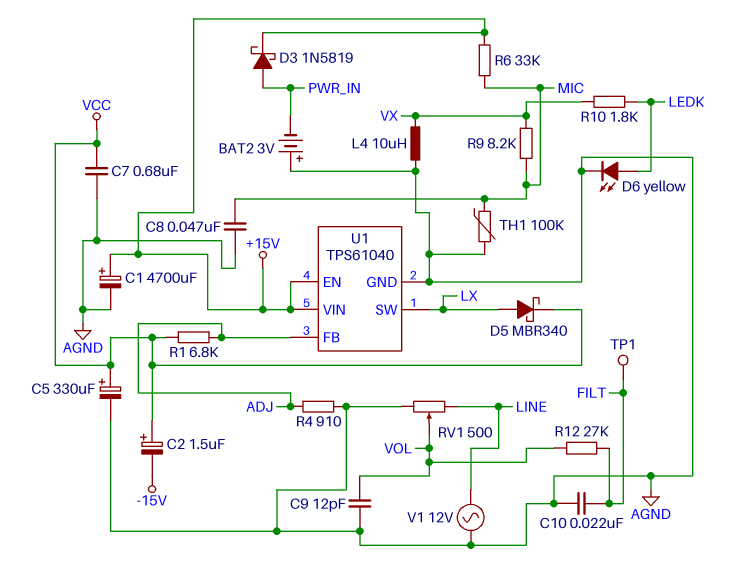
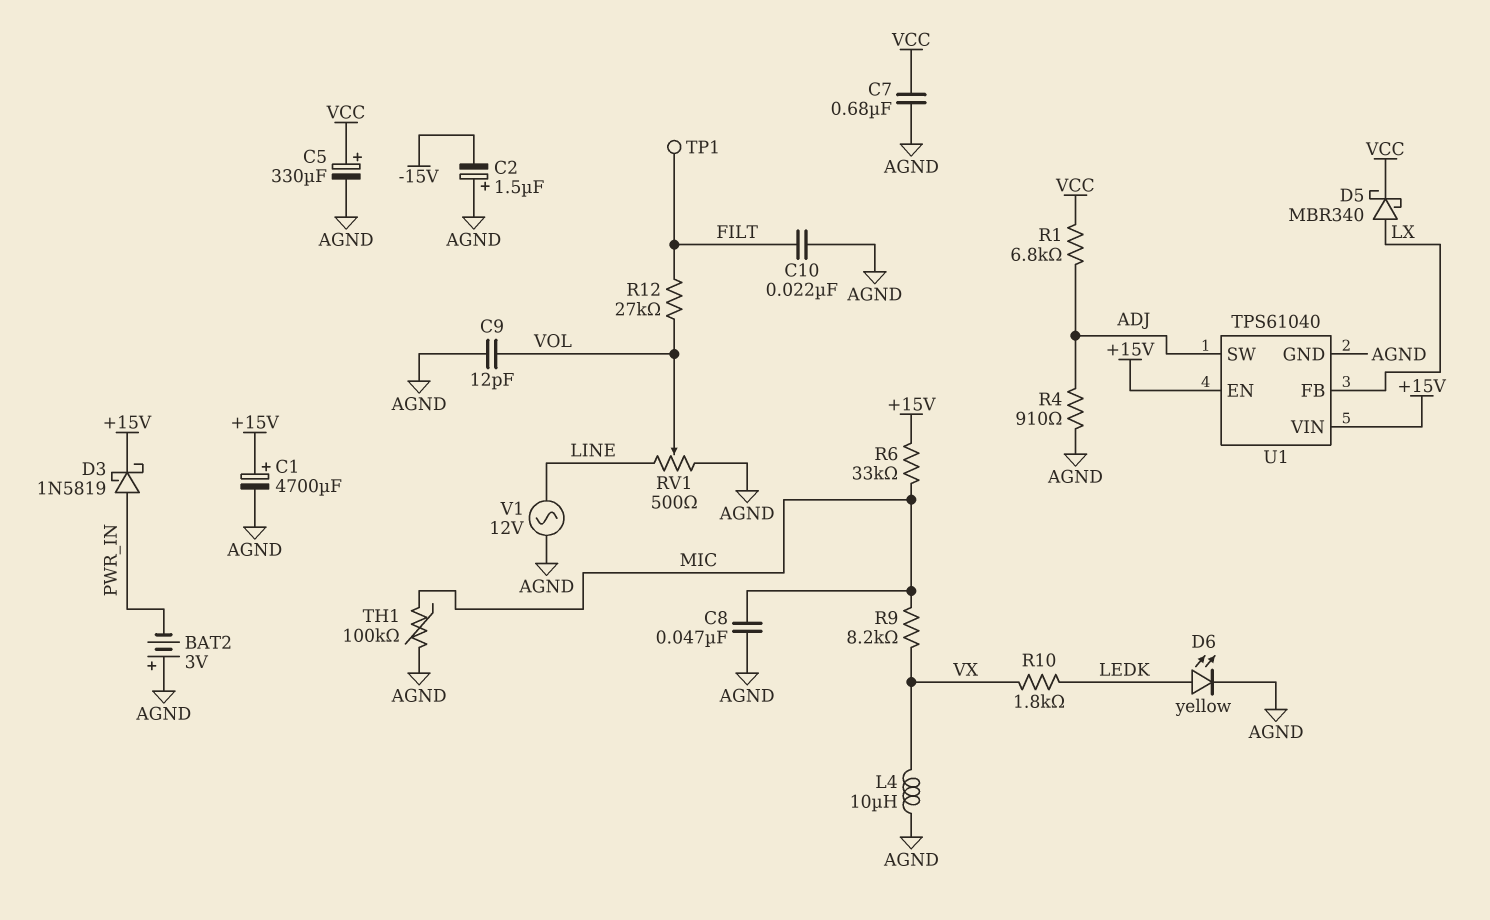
C2: 1.5uF (plus VCC, minus -15V) -> 1.5uF (plus AGND, minus -15V)
U1 pin FB: ADJ -> LX
U1 pin SW: LX -> ADJ

